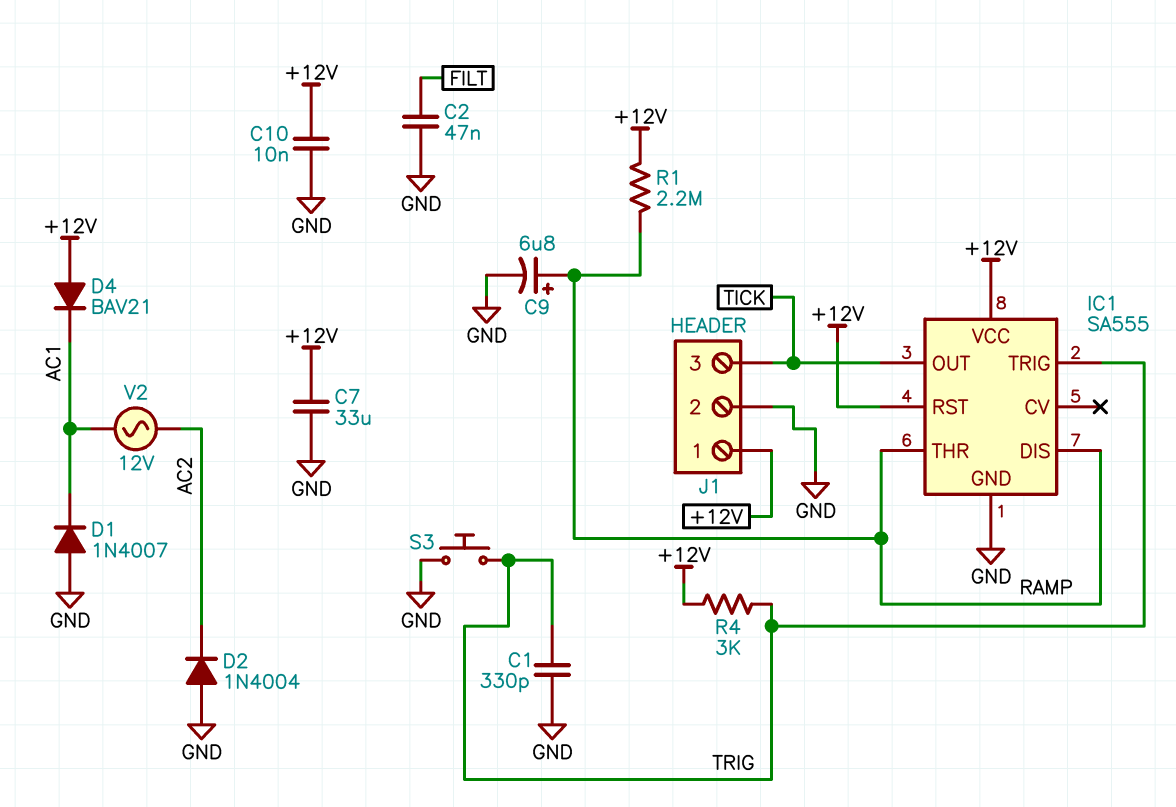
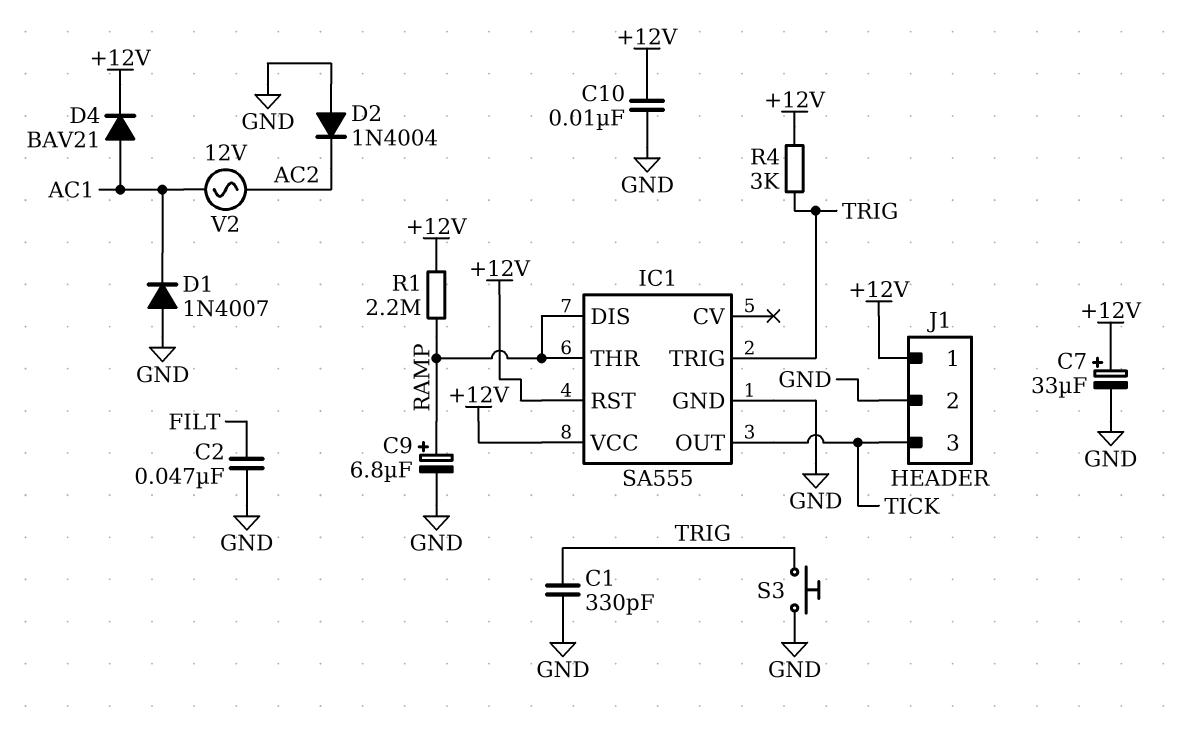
C7: 33uF (+12V, GND) -> 33uF (plus +12V, minus GND)
D4: diode BAV21 (A +12V, K AC1) -> diode BAV21 (A AC1, K +12V)

